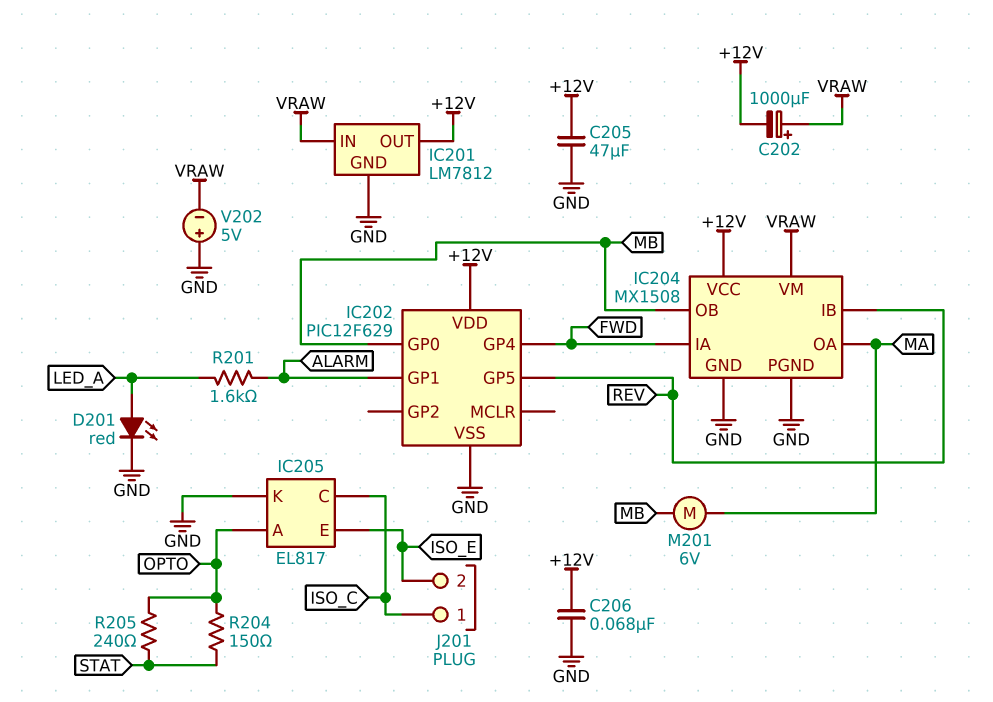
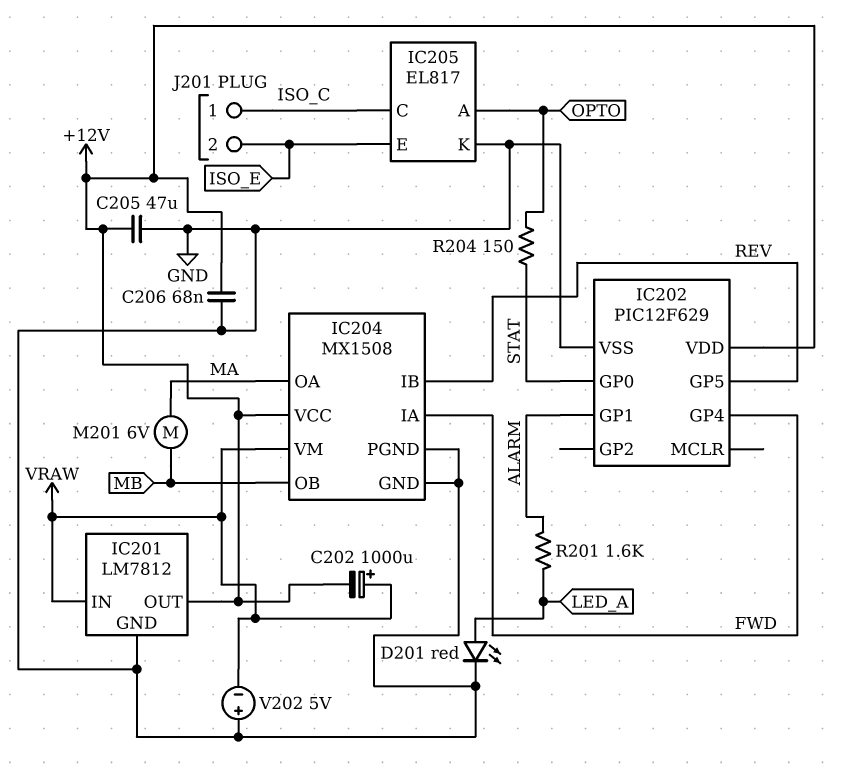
IC202 pin GP0: MB -> STAT
R205: 240 (OPTO, STAT) -> none

